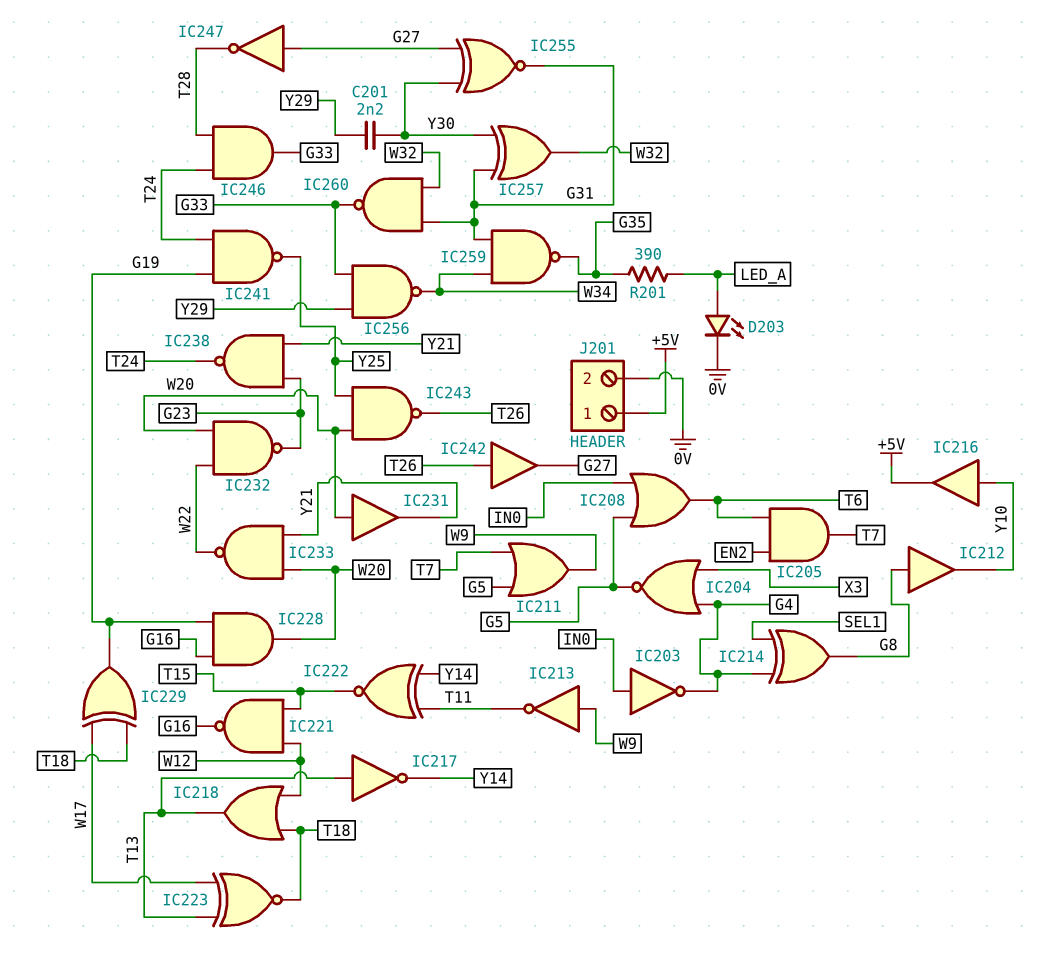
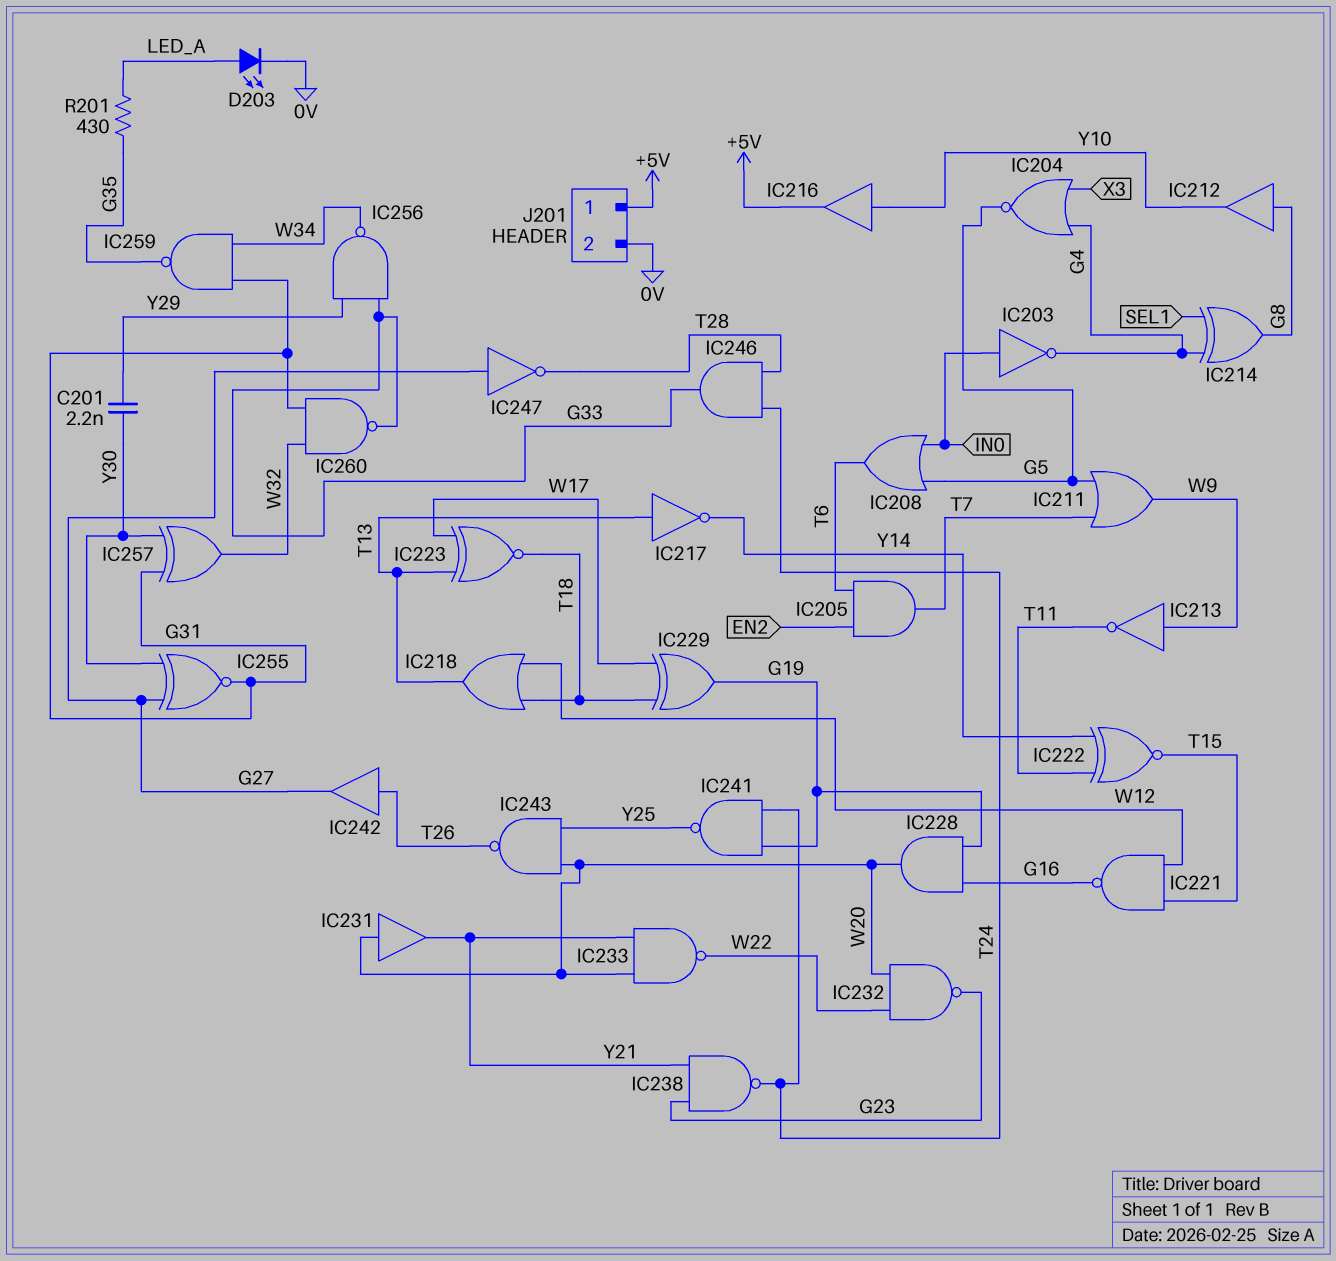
R201: 390 (G35, LED_A) -> 430 (G35, LED_A)

